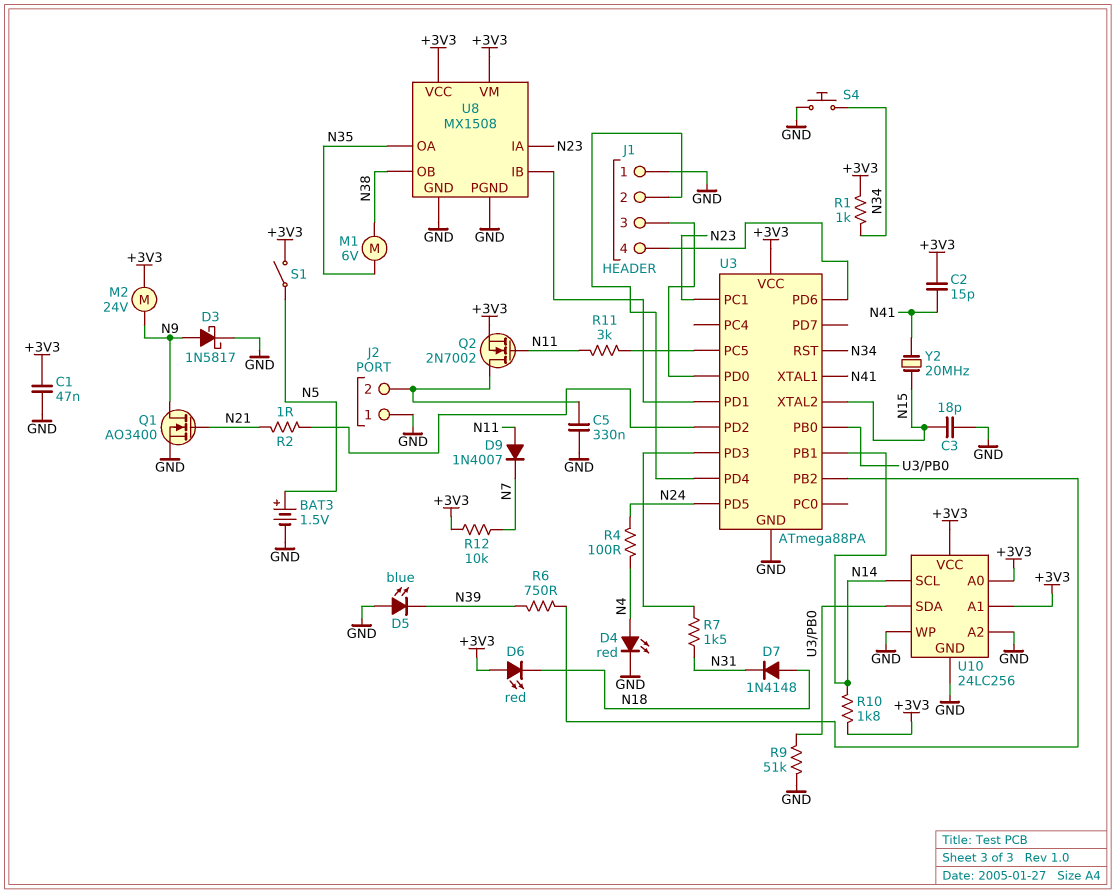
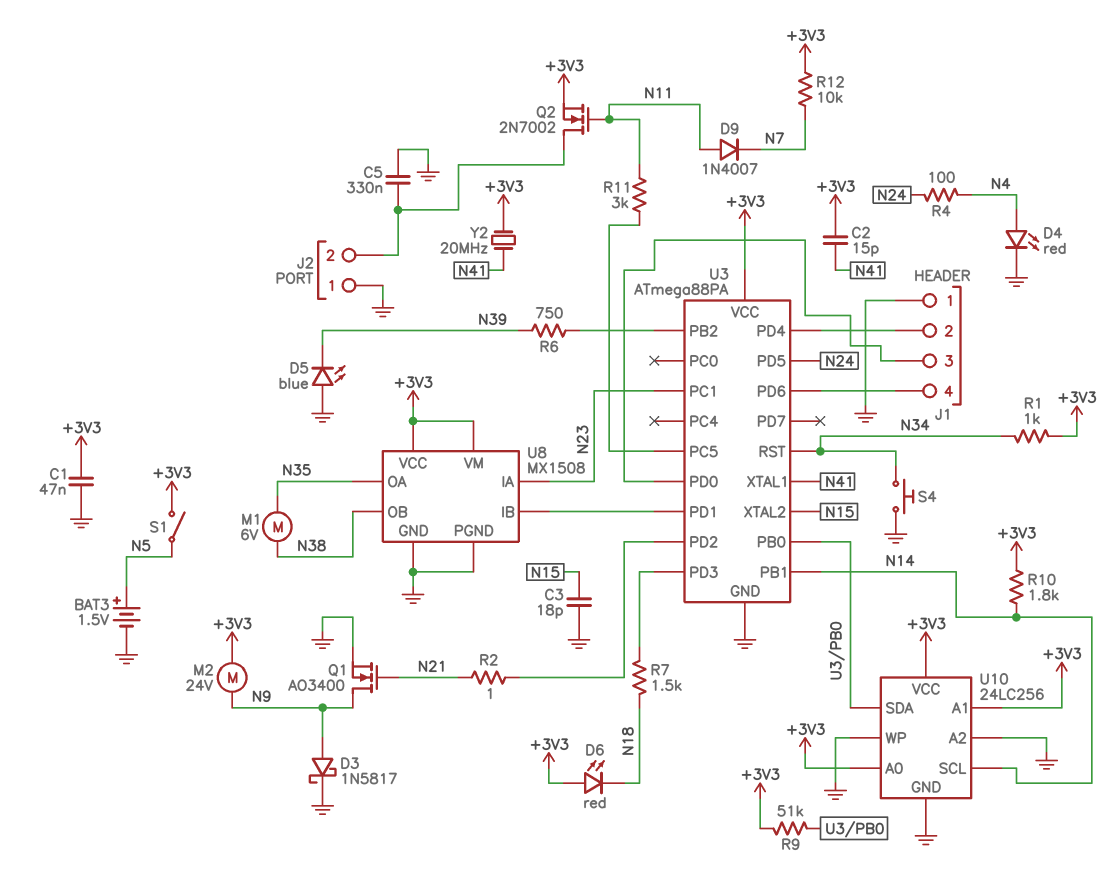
D7: diode 1N4148 (A N18, K N31) -> none
R7: 1.5k (N31, U3/PD3) -> 1.5k (N18, U3/PD3)
R9: 51k (GND, U3/PB0) -> 51k (+3V3, U3/PB0)
Y2: 20MHz (N15, N41) -> 20MHz (+3V3, N41)

